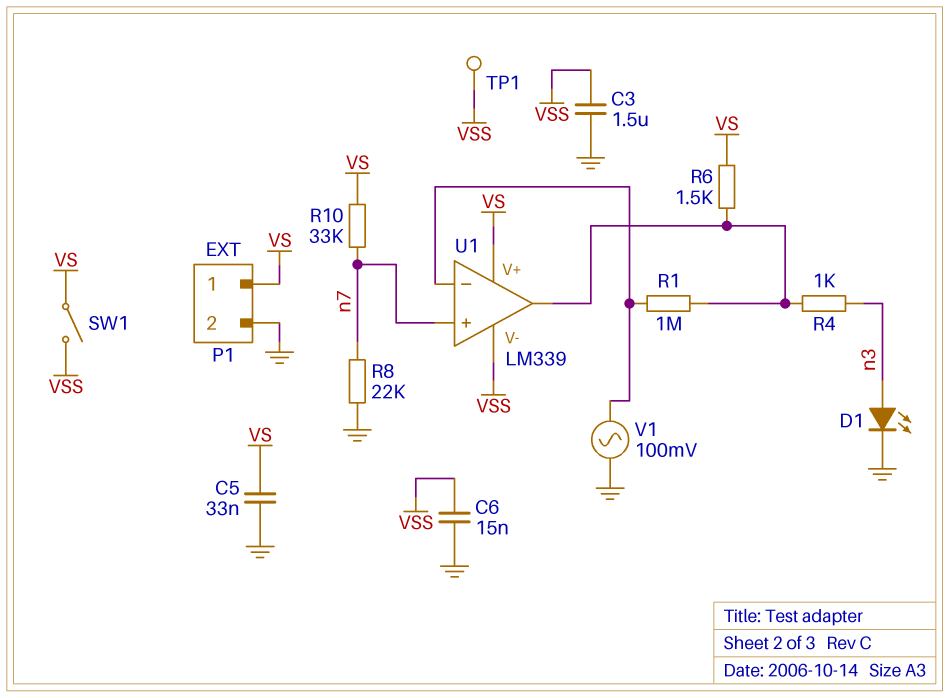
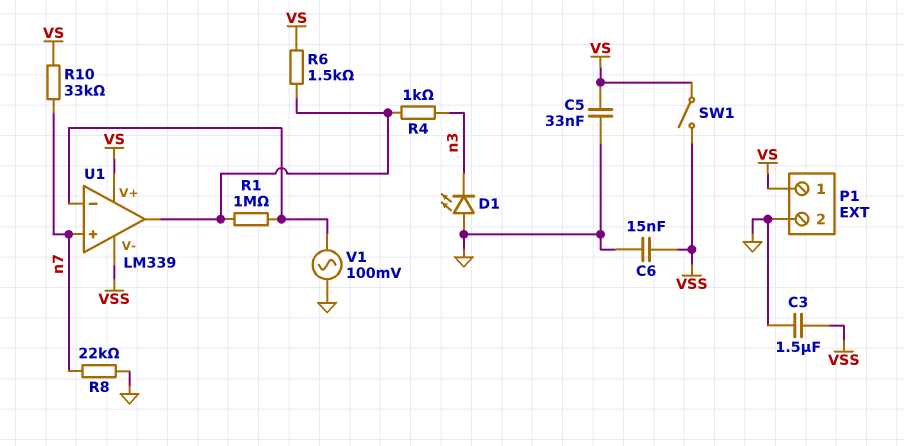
D1: LED (A n3, K GND) -> LED (A GND, K n3)
TP1: test point (VSS) -> none

